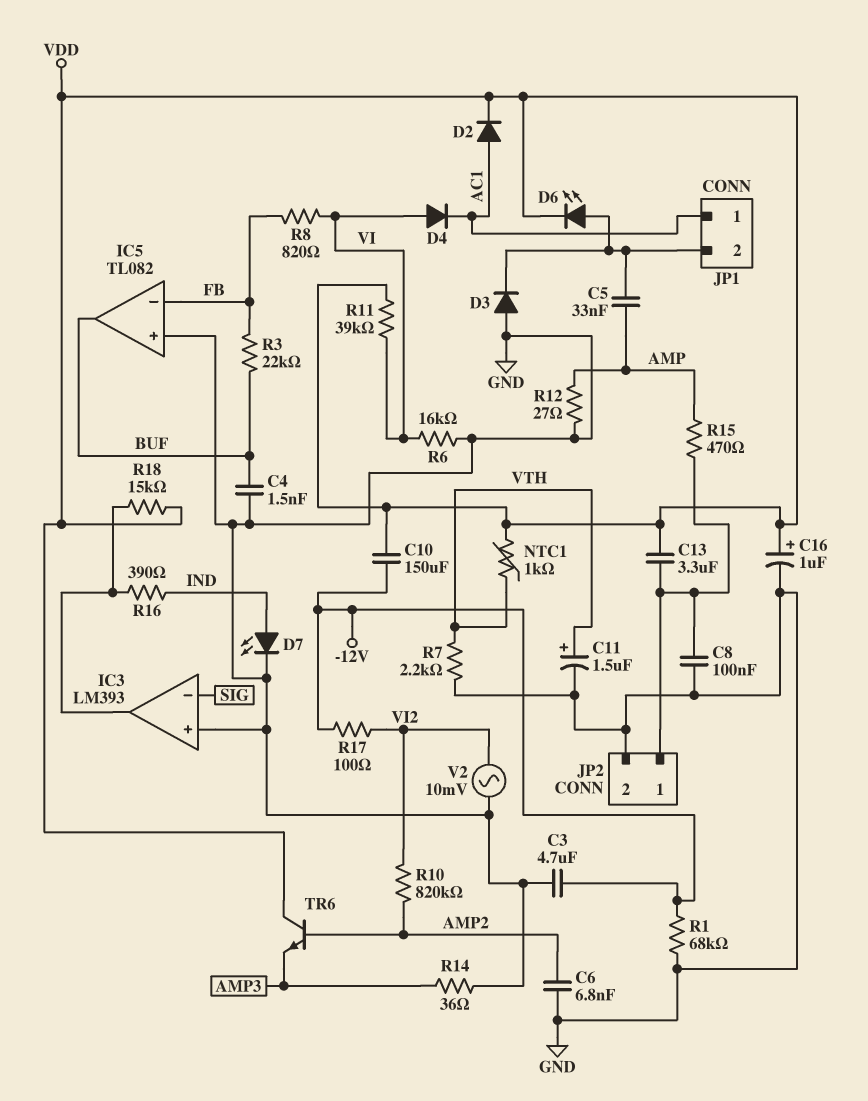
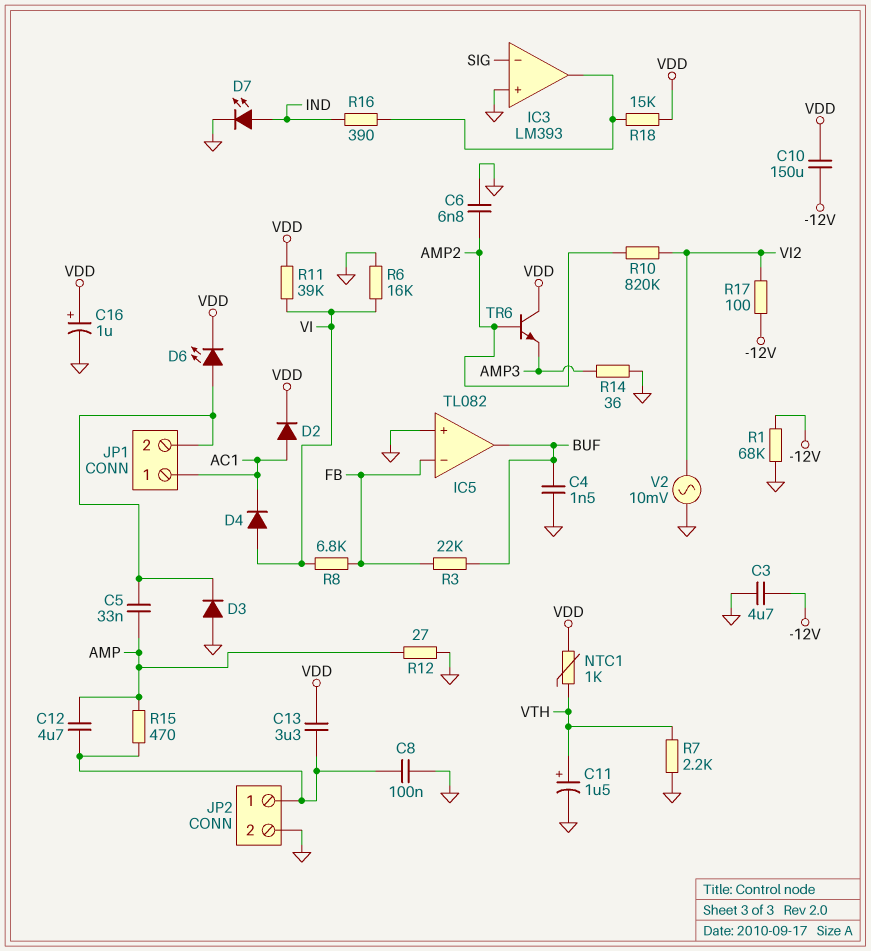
C12: none -> 4.7uF (AMP, JP2/1)
R8: 820 (FB, VI) -> 6.8k (FB, VI)

